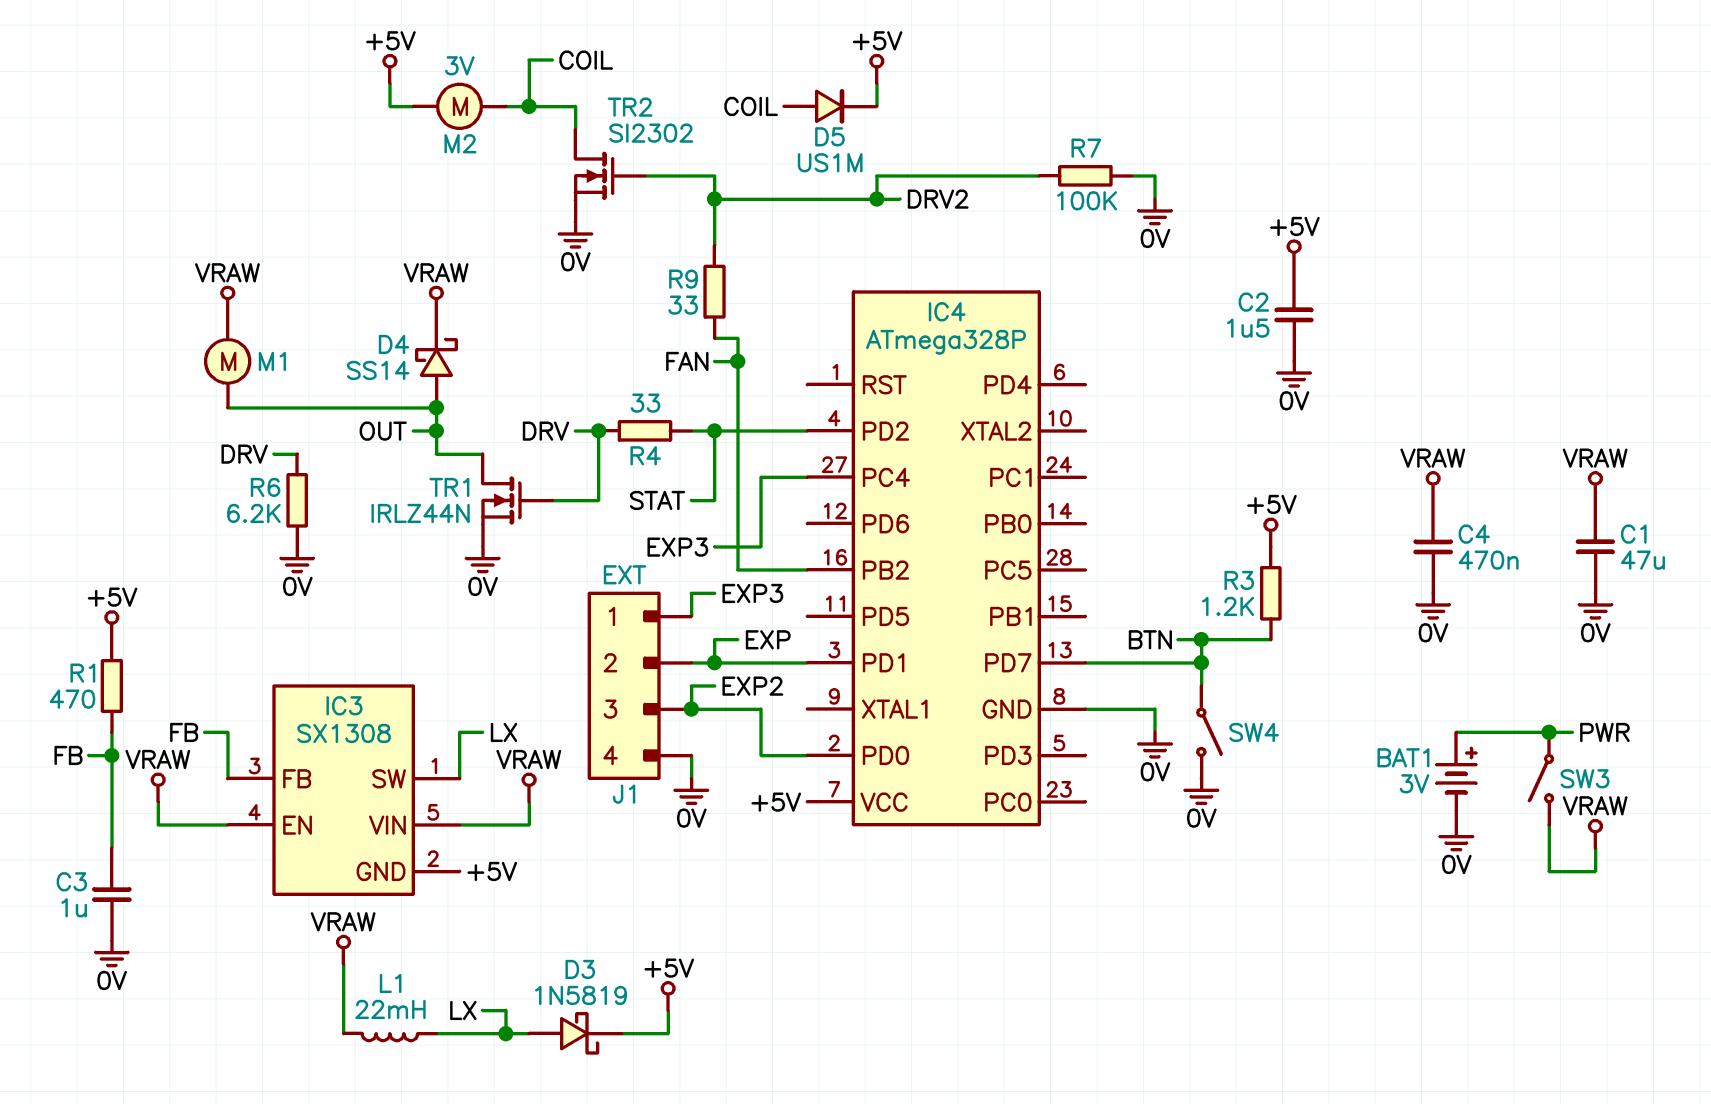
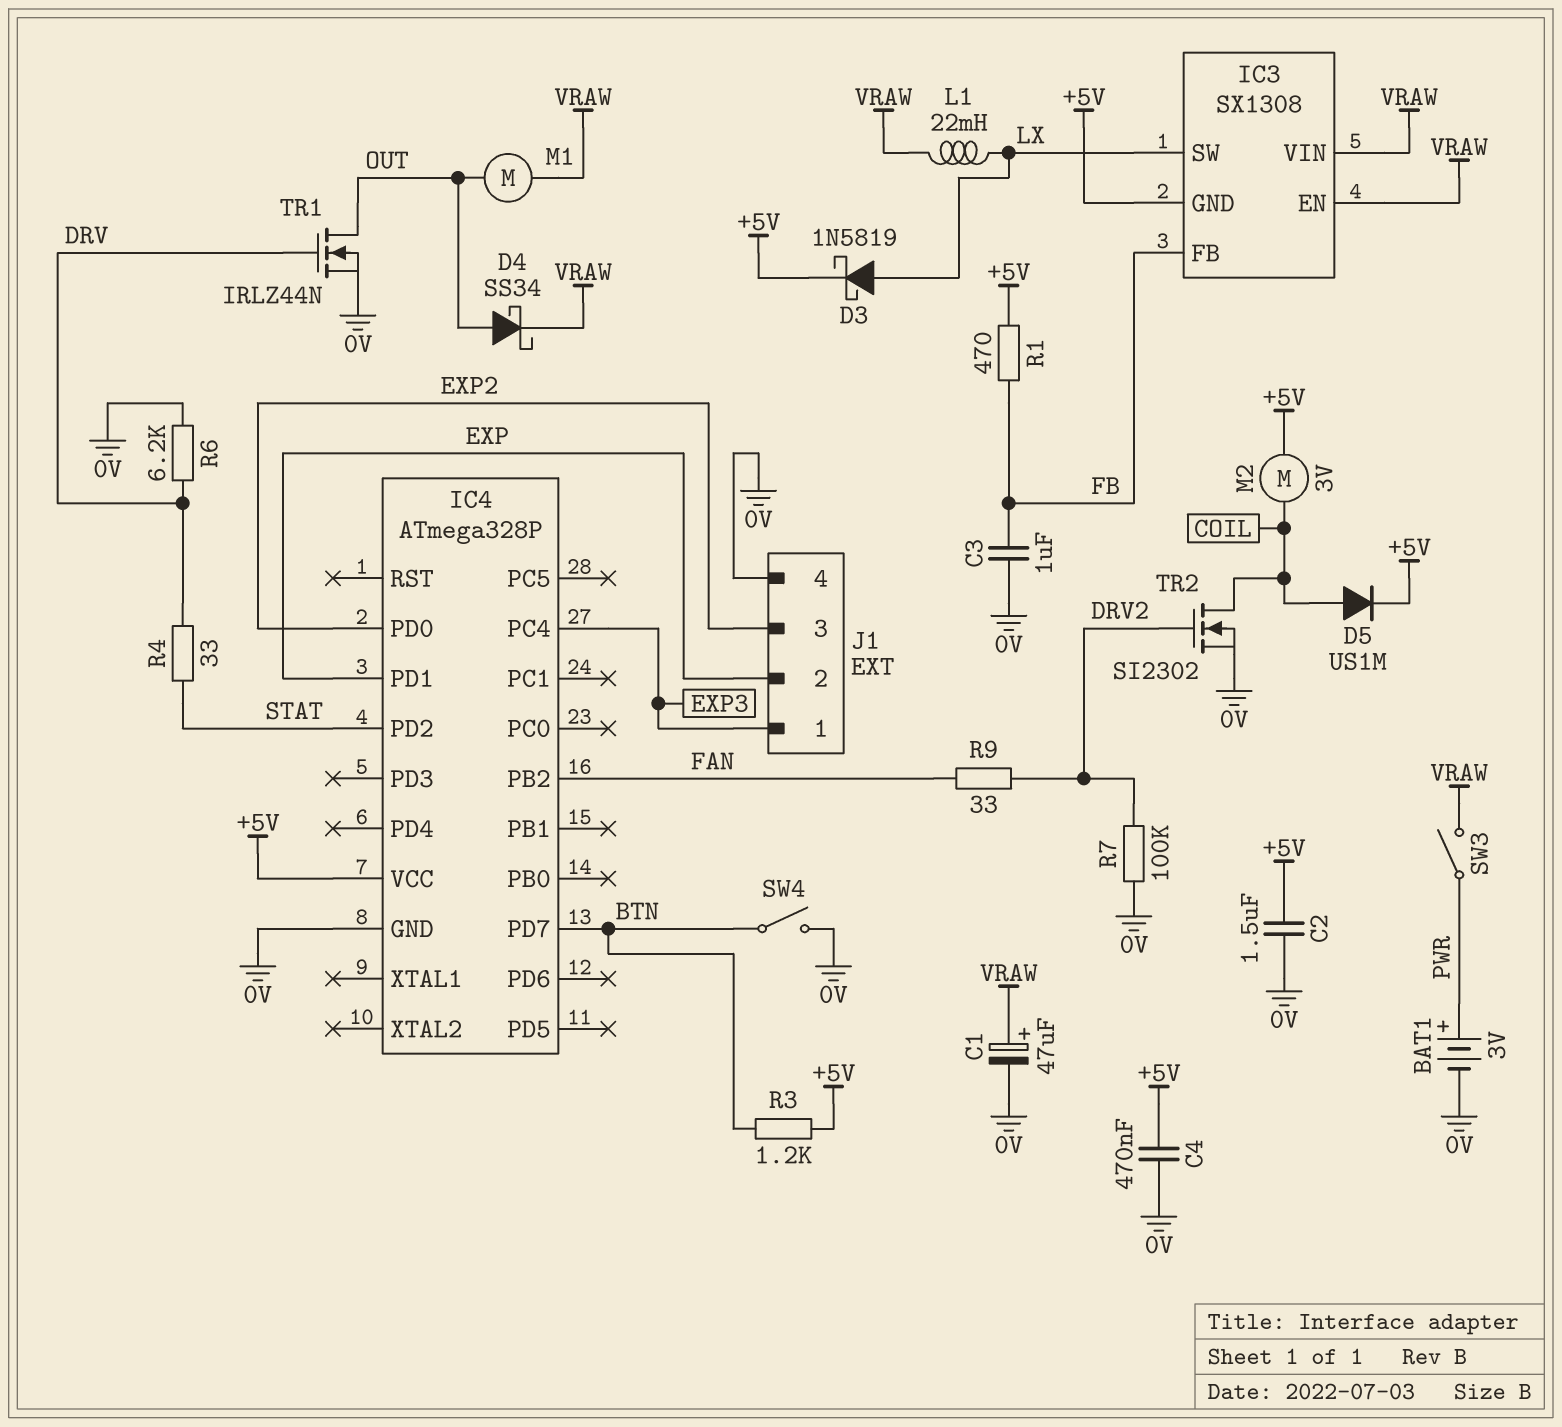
C1: 47uF (0V, VRAW) -> 47uF (plus VRAW, minus 0V)
C4: 470nF (0V, VRAW) -> 470nF (+5V, 0V)
D4: schottky SS14 (A OUT, K VRAW) -> schottky SS34 (A OUT, K VRAW)

